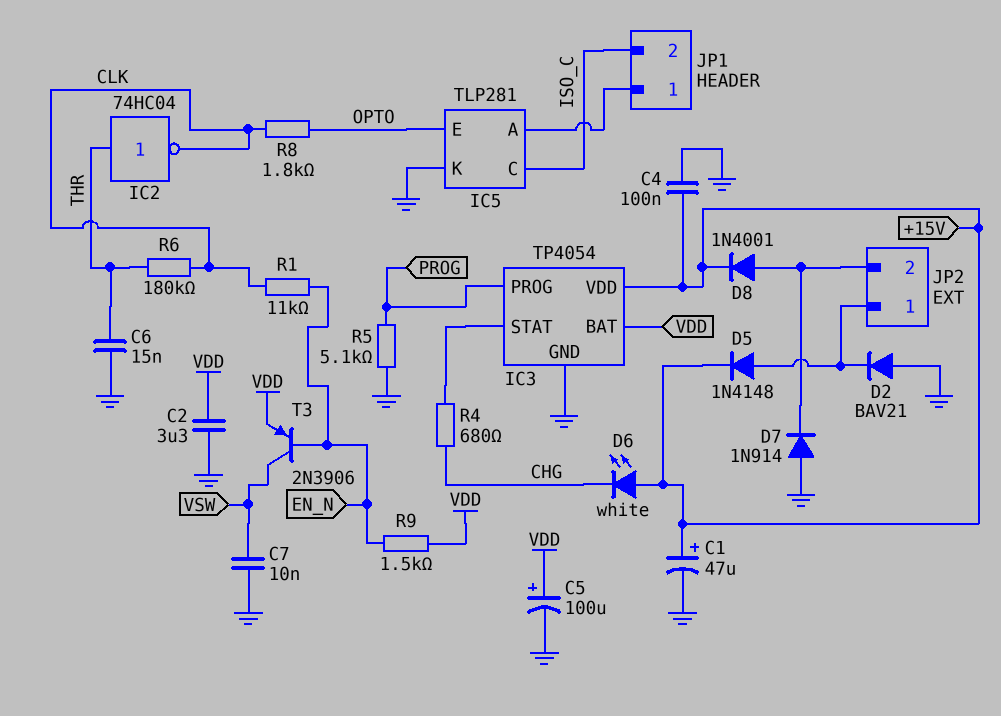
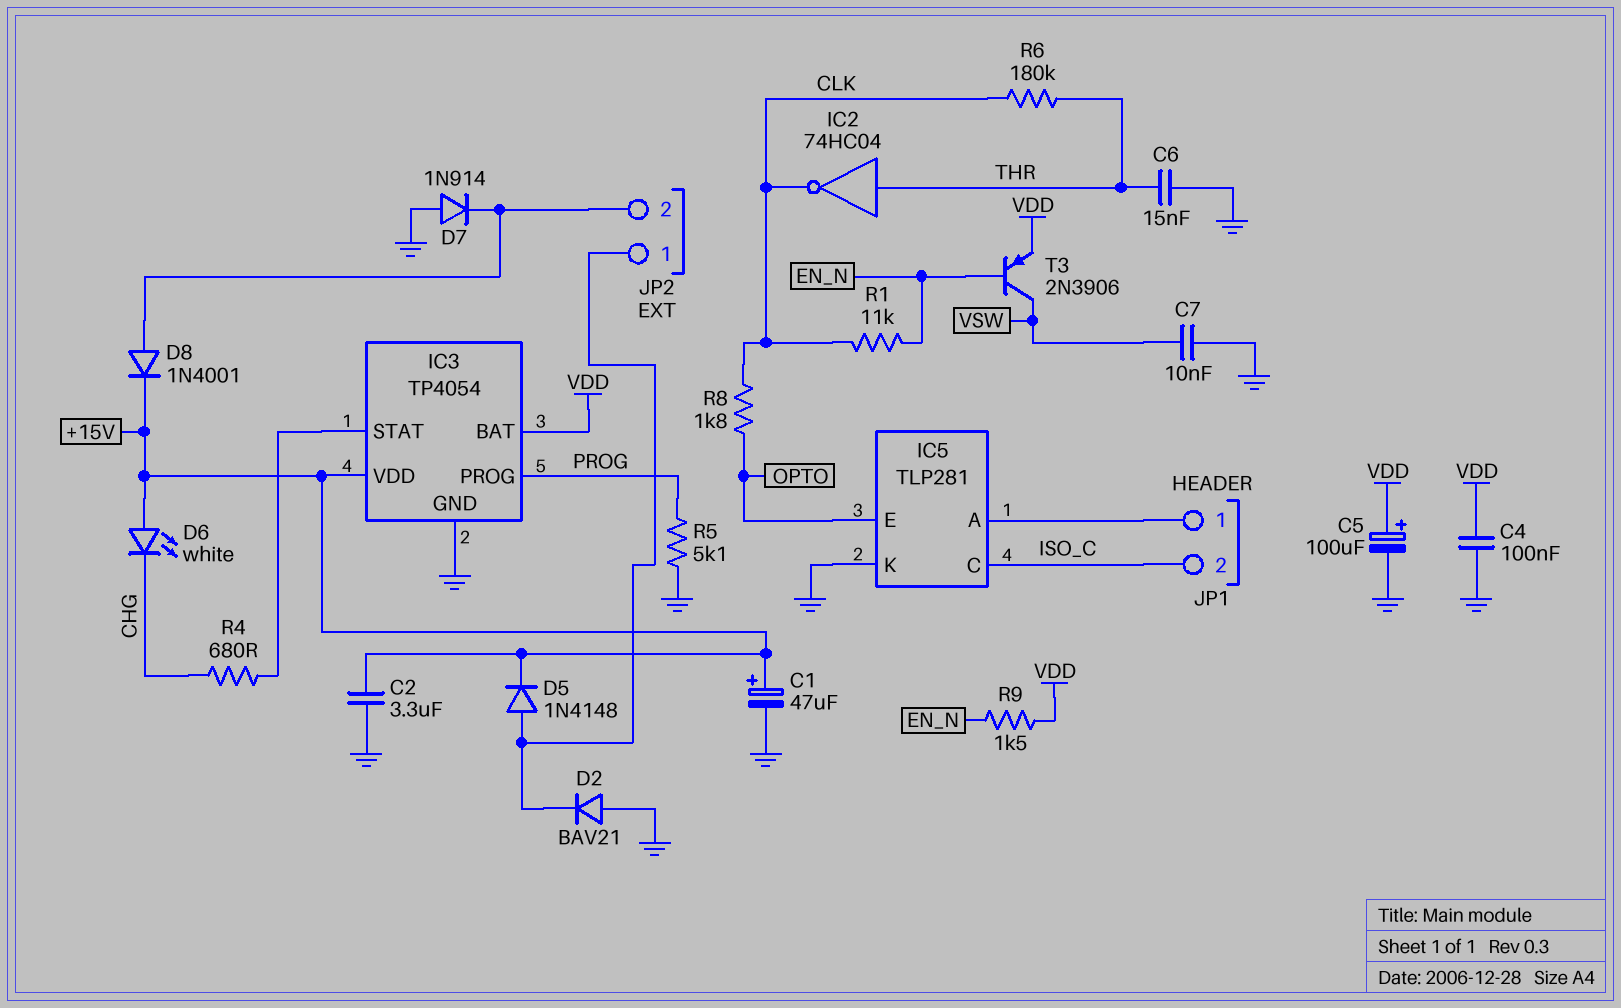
C2: 3.3uF (GND, VDD) -> 3.3uF (+15V, GND)
C4: 100nF (+15V, GND) -> 100nF (GND, VDD)

